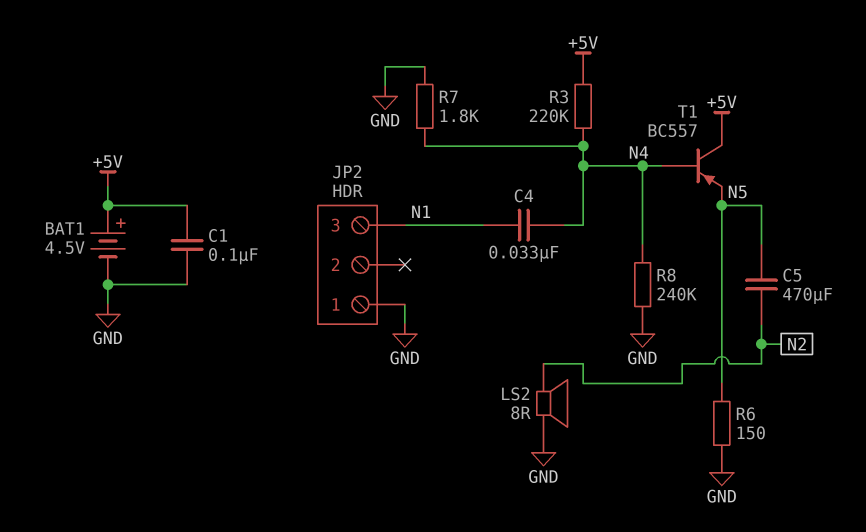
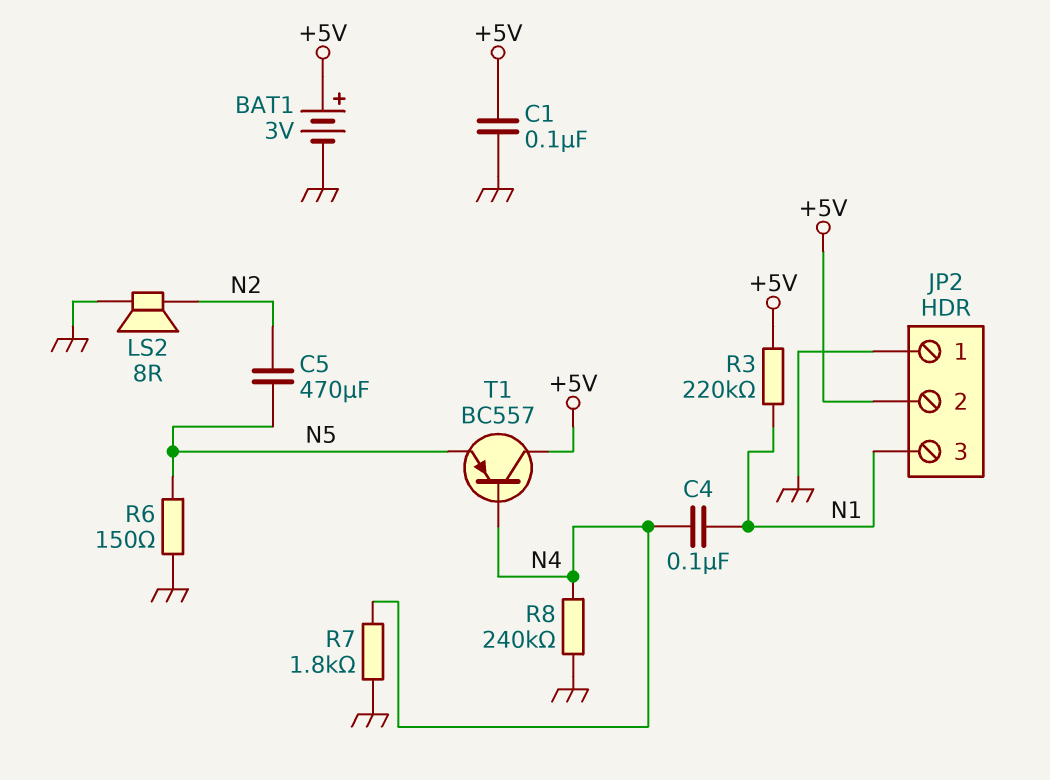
BAT1: 4.5V (plus +5V, minus GND) -> 3V (plus +5V, minus GND)
C4: 33nF (N1, N4) -> 100nF (N1, N4)
JP2 pin 2: none -> +5V
R3: 220k (+5V, N4) -> 220k (+5V, N1)

